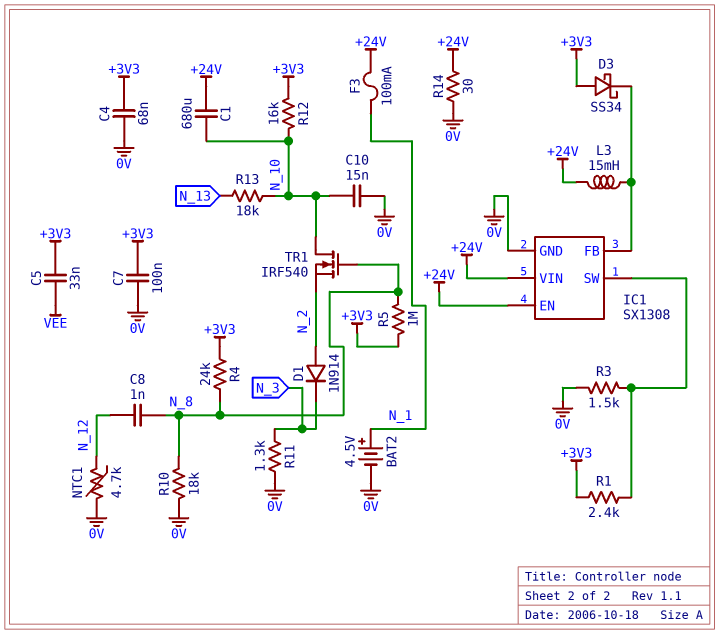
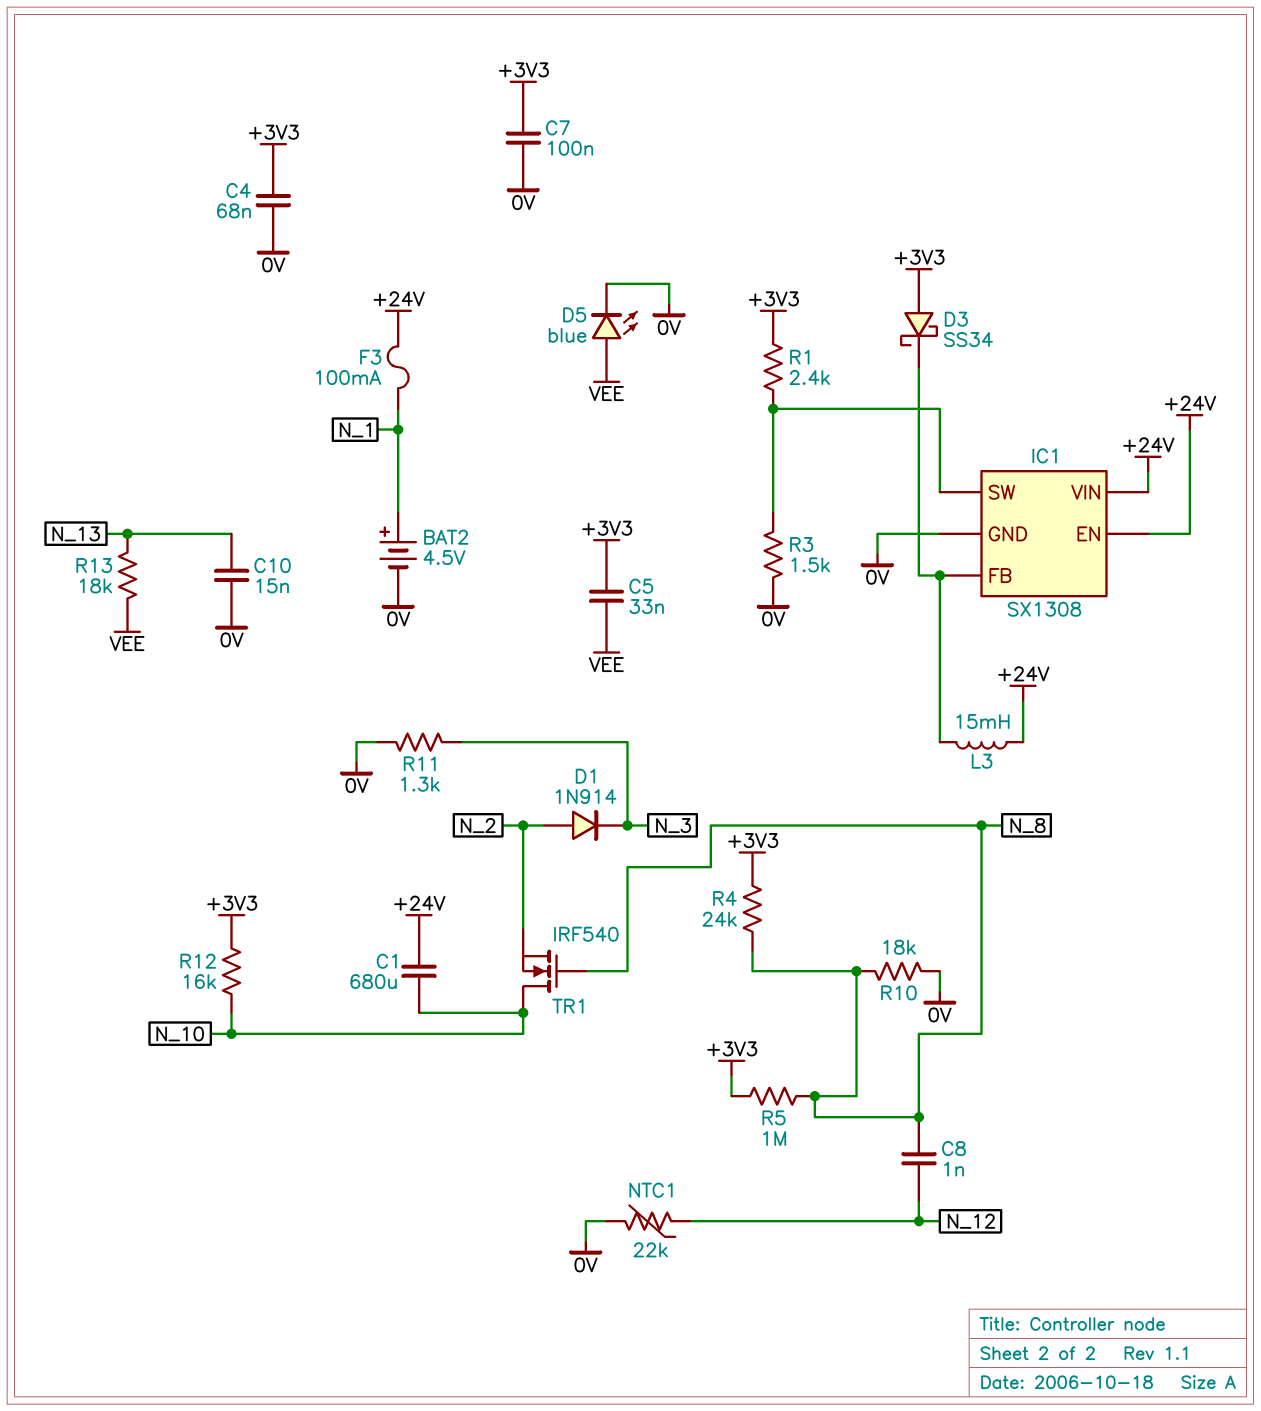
C10: 15nF (0V, N_10) -> 15nF (0V, N_13)
D5: none -> LED blue (A VEE, K 0V)
NTC1: 4.7k (0V, N_12) -> 22k (0V, N_12)
R13: 18k (N_10, N_13) -> 18k (N_13, VEE)
R14: 30 (+24V, 0V) -> none

